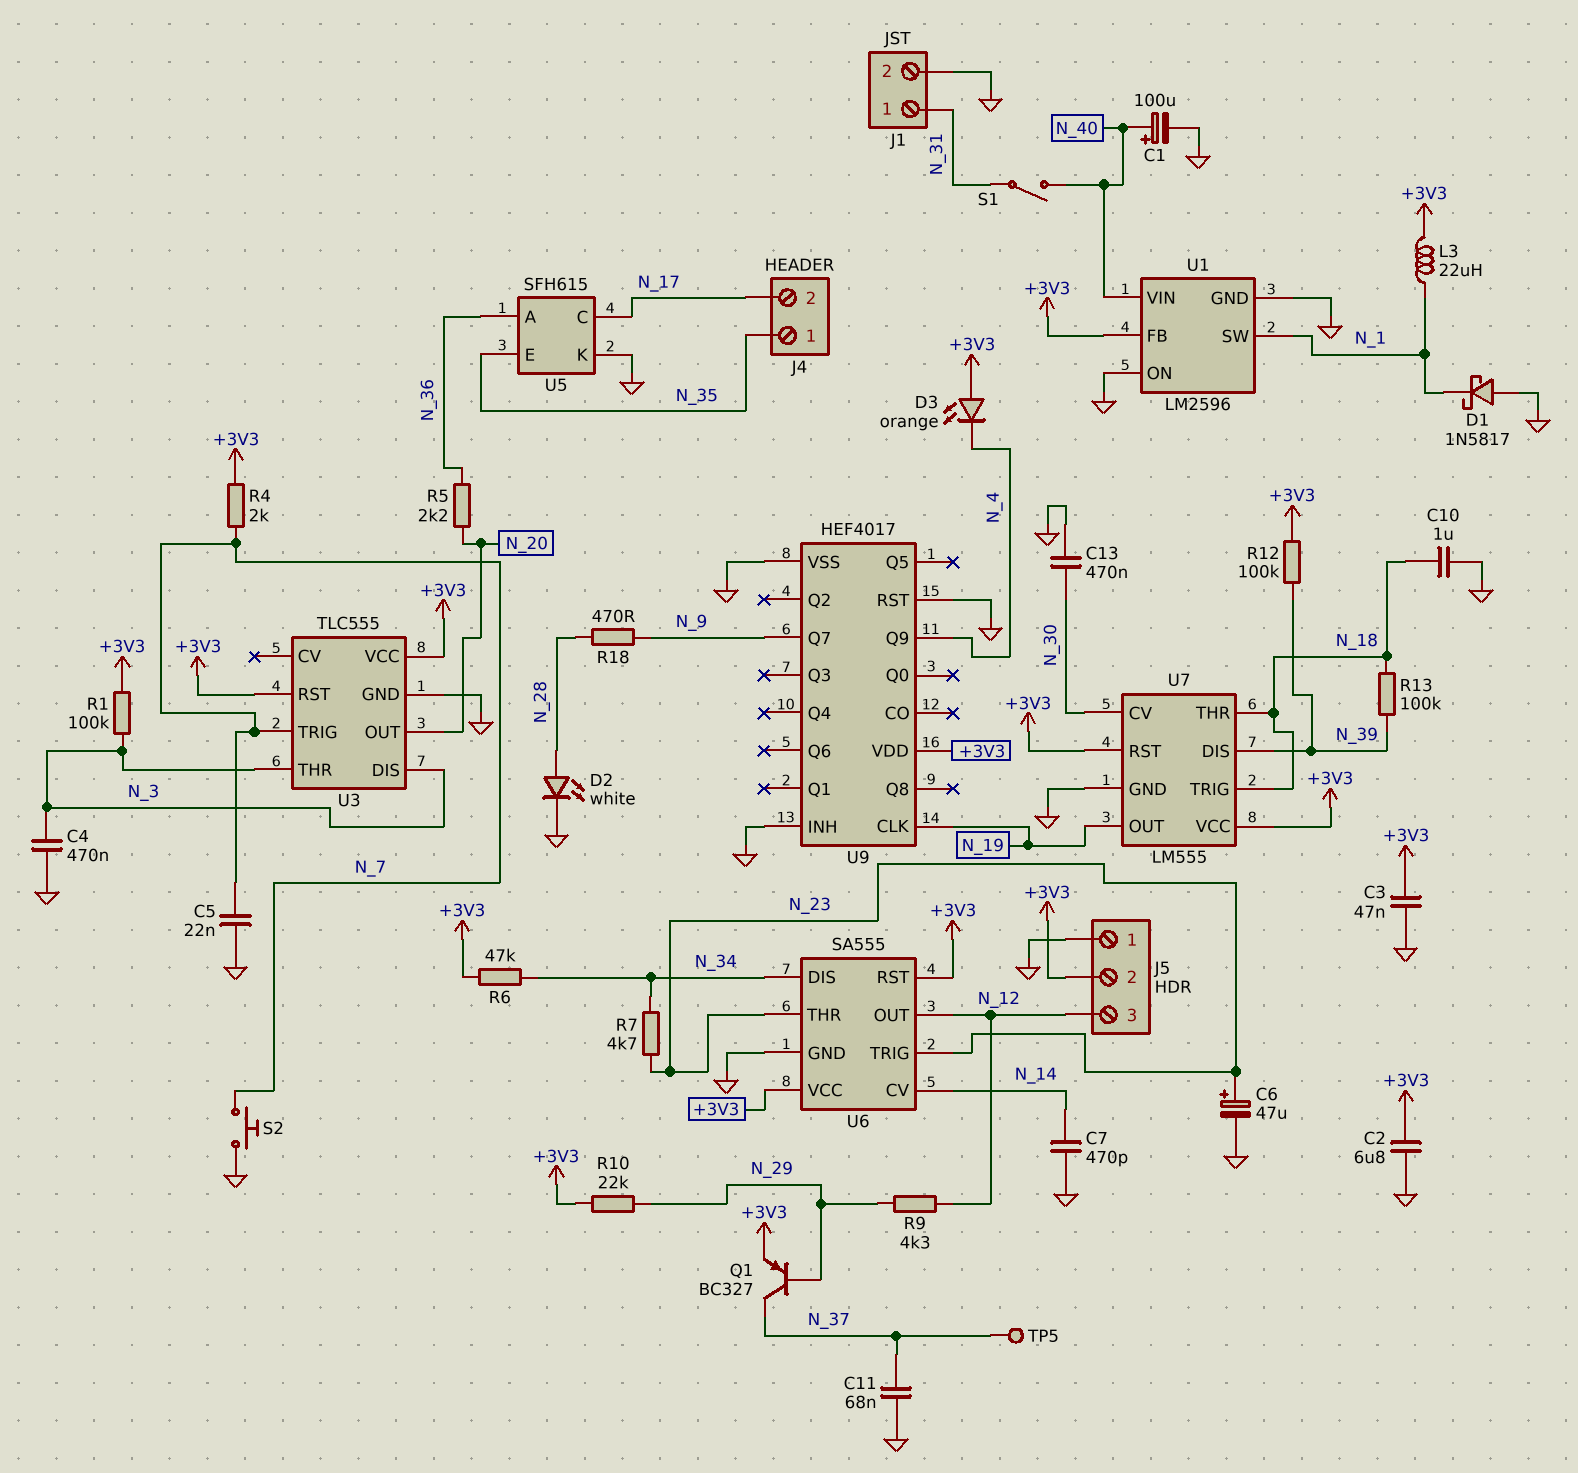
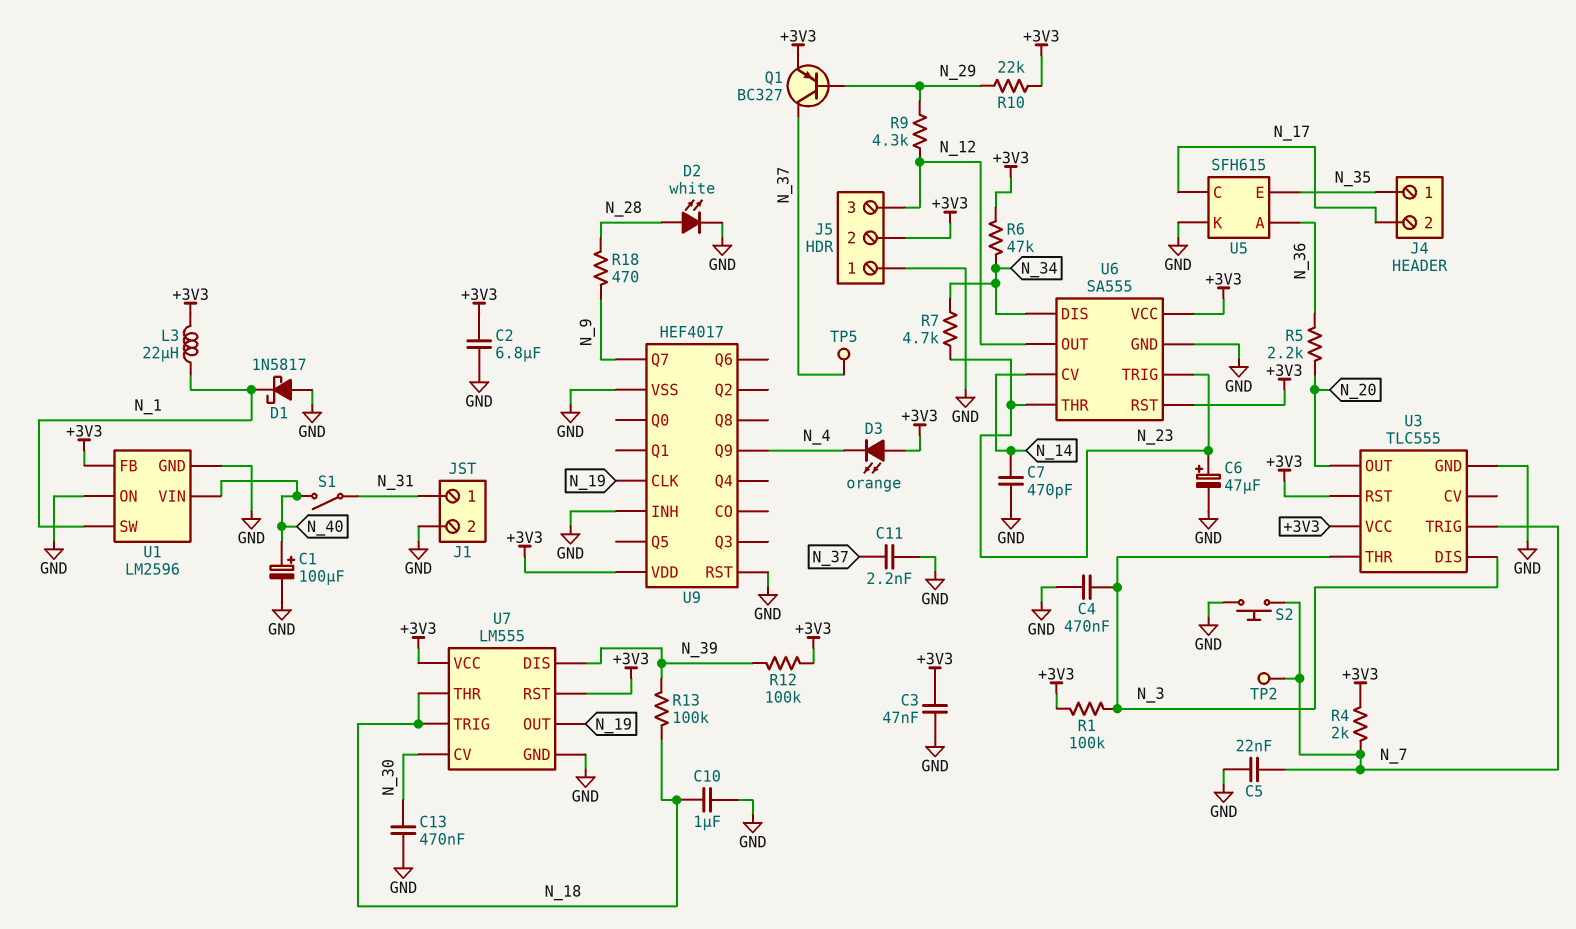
C11: 68nF (GND, N_37) -> 2.2nF (GND, N_37)
TP2: none -> test point (N_7)

